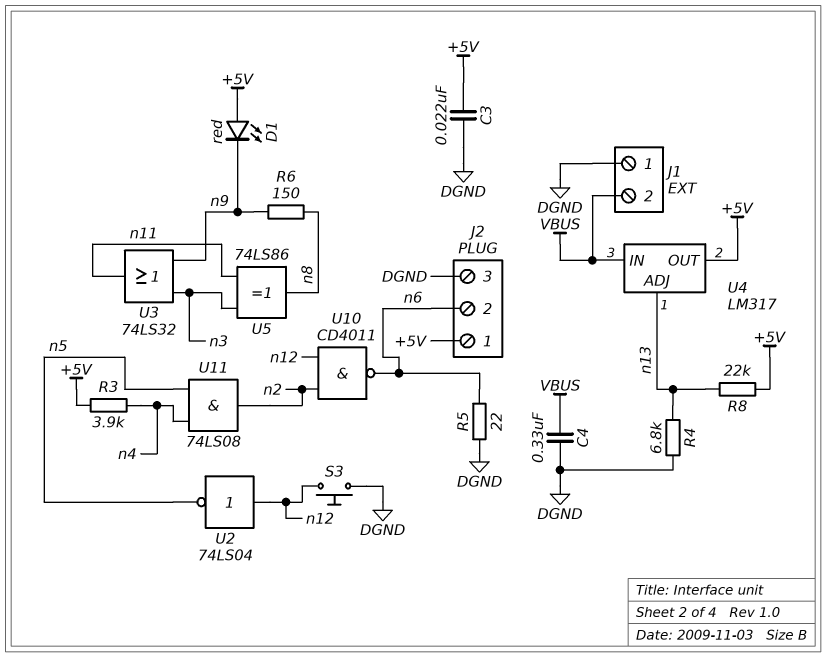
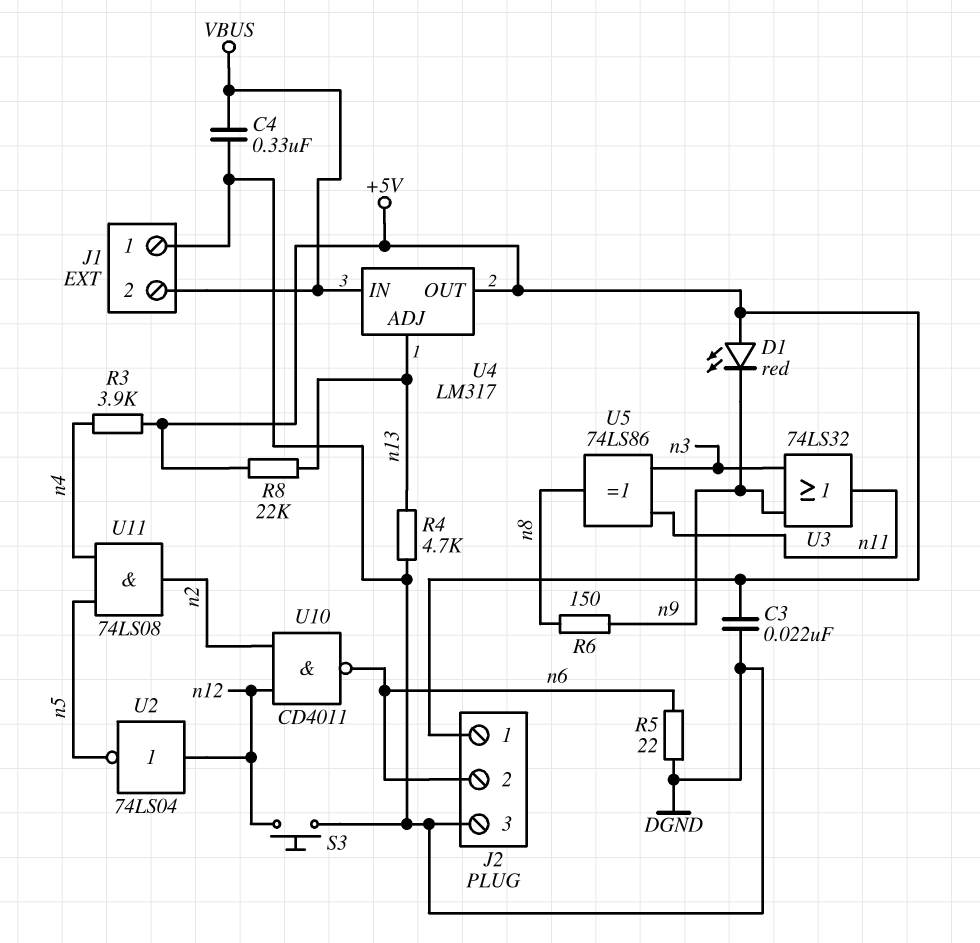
R4: 6.8k (DGND, n13) -> 4.7k (DGND, n13)

